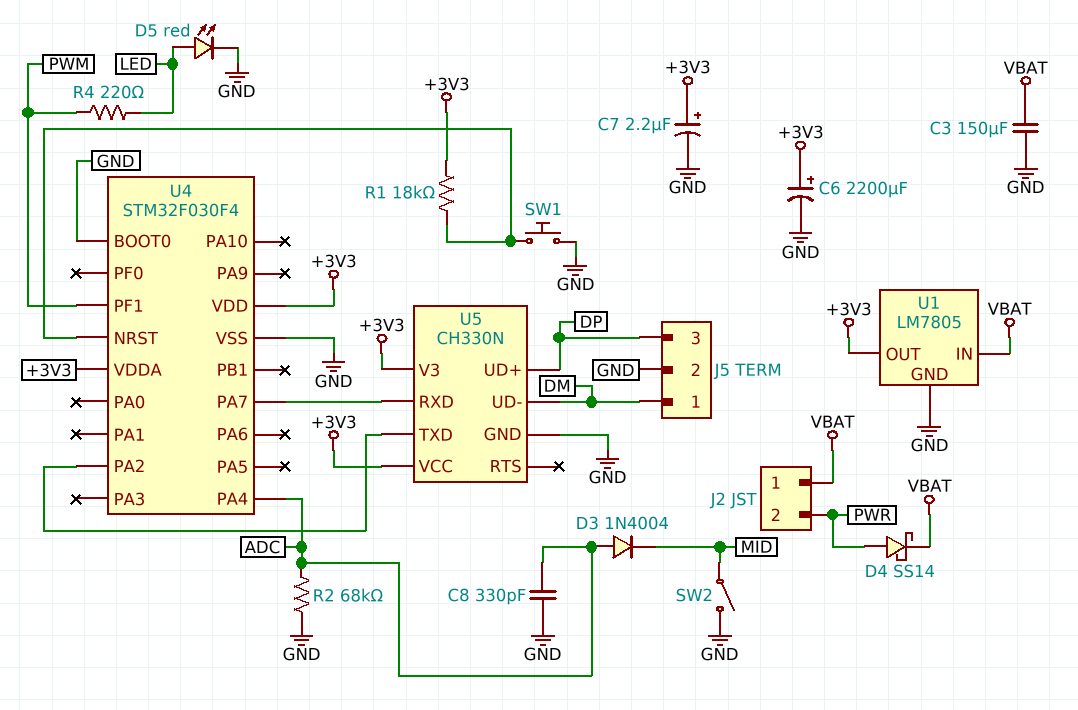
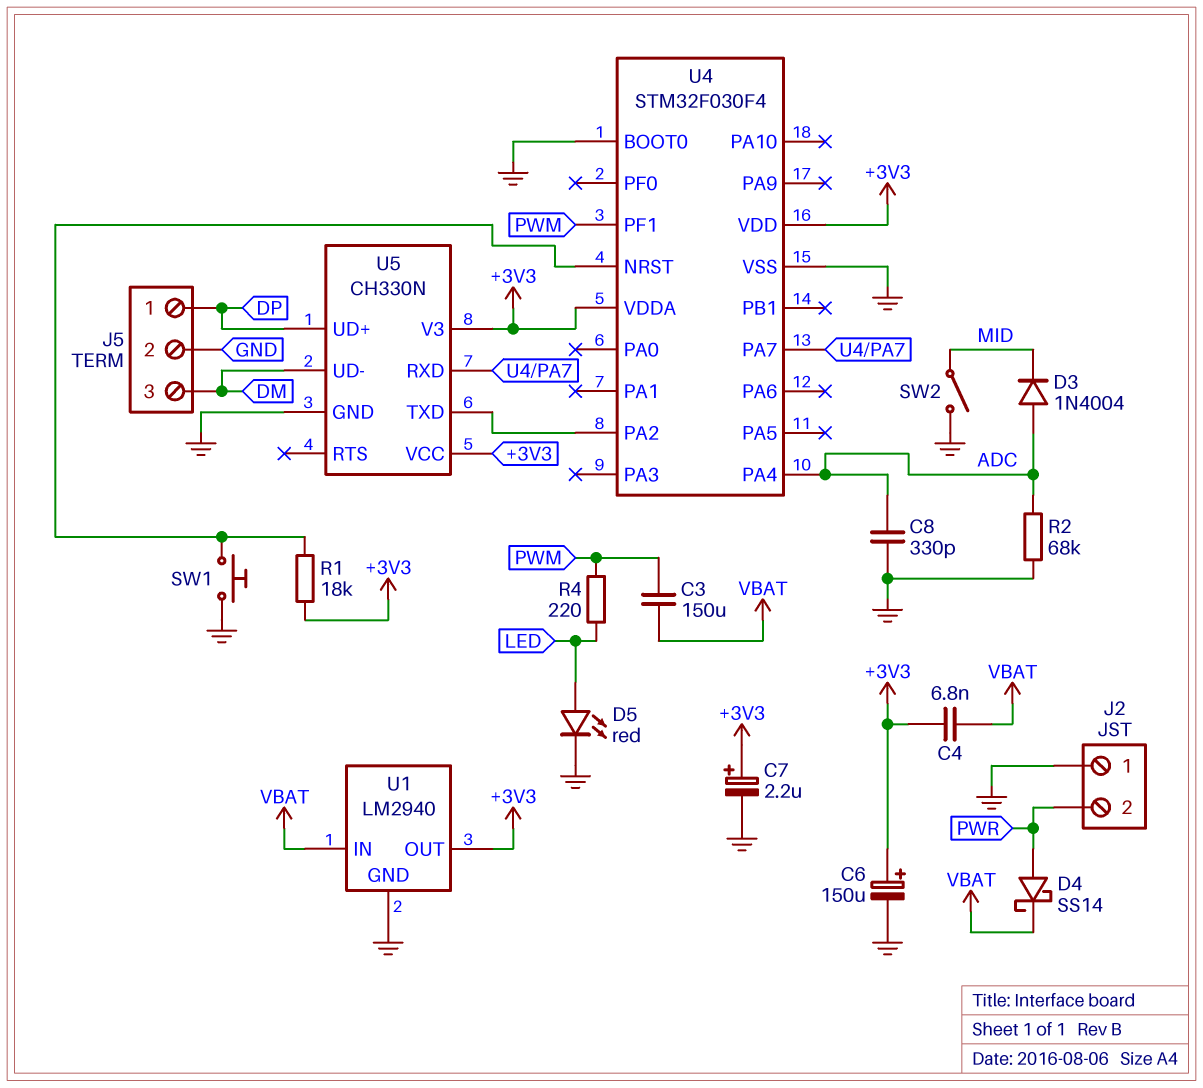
C3: 150uF (GND, VBAT) -> 150uF (PWM, VBAT)
C4: none -> 6.8nF (+3V3, VBAT)
C6: 2200uF (plus +3V3, minus GND) -> 150uF (plus +3V3, minus GND)
J2 pin 1: VBAT -> GND
J5 pin 1: DM -> DP
J5 pin 3: DP -> DM
U1: LM7805 -> LM2940

